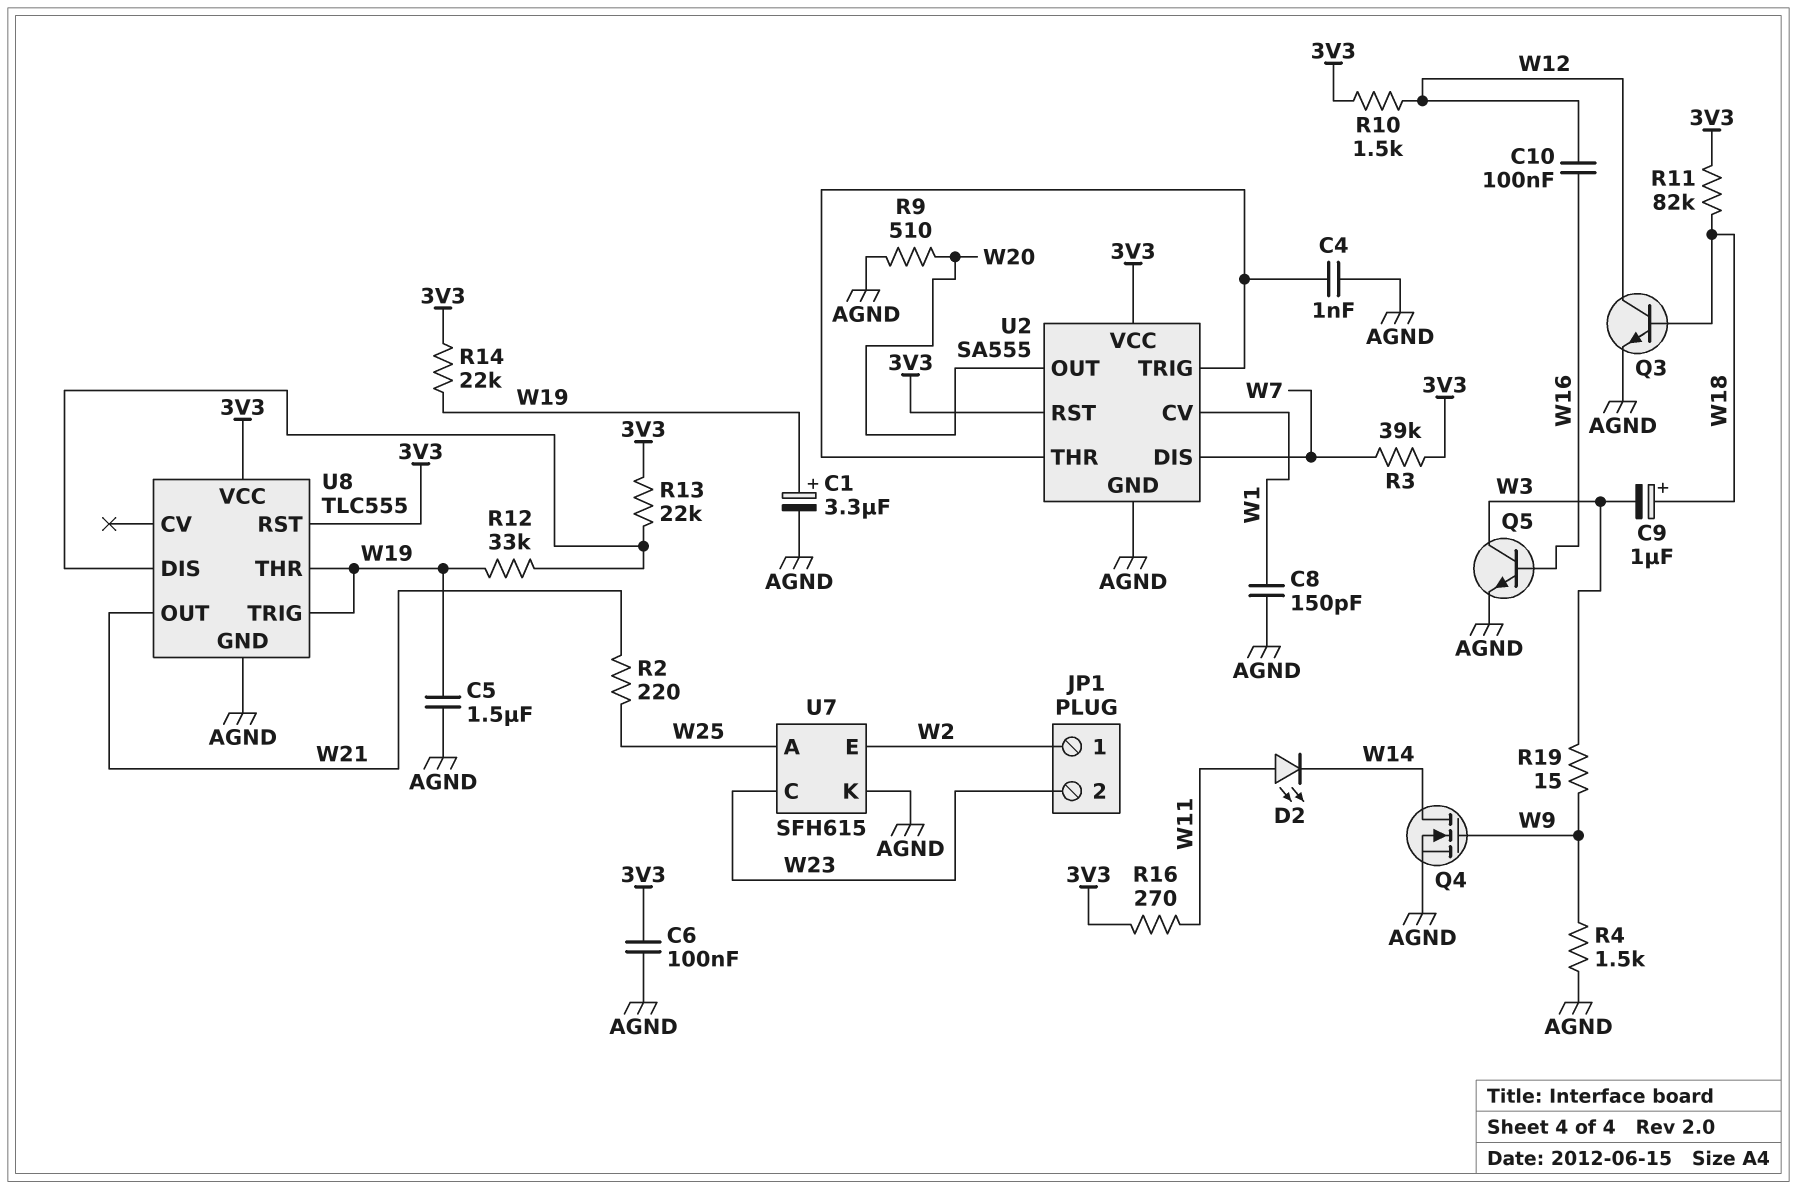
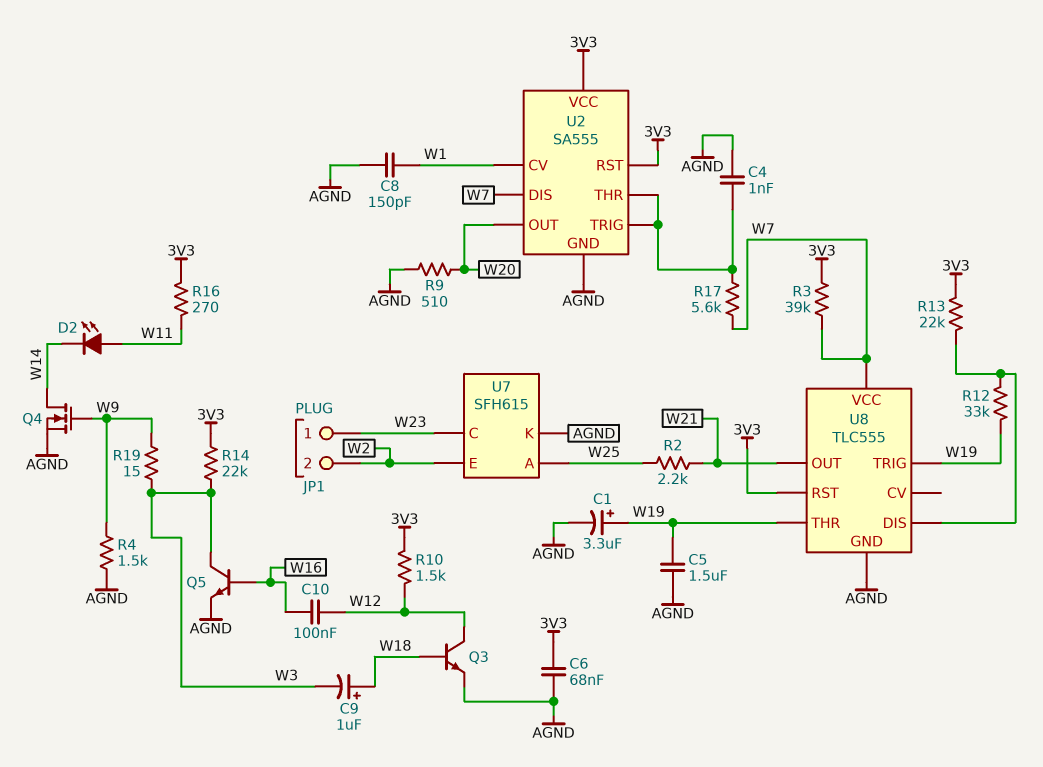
C6: 100nF (3V3, AGND) -> 68nF (3V3, AGND)
JP1 pin 1: W2 -> W23
JP1 pin 2: W23 -> W2
R2: 220 (W21, W25) -> 2.2k (W21, W25)
R11: 82k (3V3, W18) -> none
R14: 22k (3V3, W19) -> 22k (3V3, W3)
R17: none -> 5.6k (U2/THR, W7)
U8 pin VCC: 3V3 -> W7

